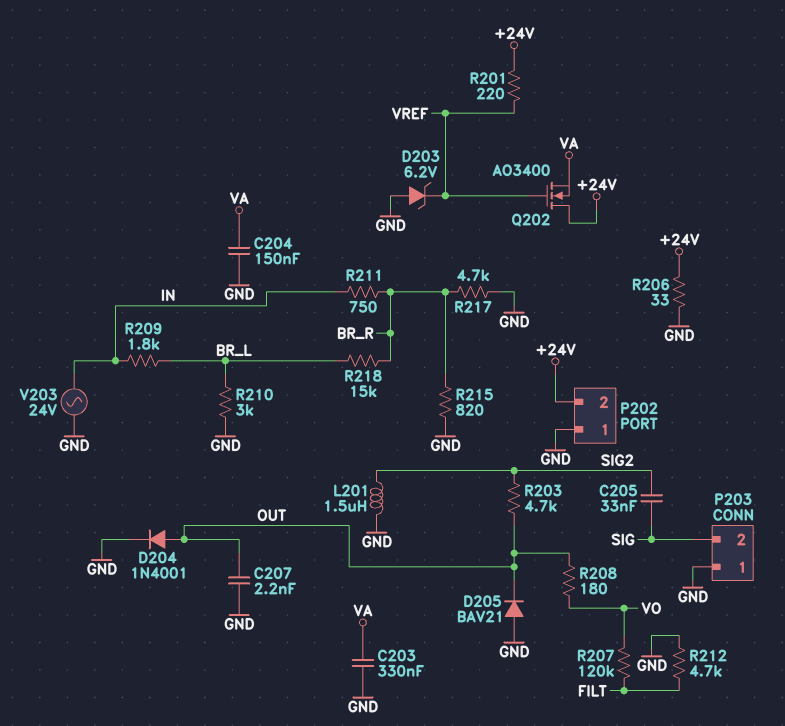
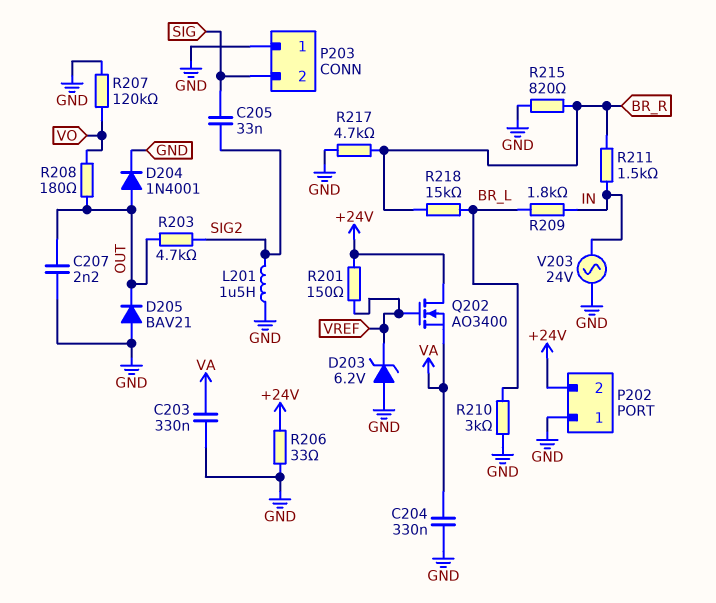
C204: 150nF (GND, VA) -> 330nF (GND, VA)
R201: 220 (+24V, VREF) -> 150 (+24V, VREF)
R207: 120k (FILT, VO) -> 120k (GND, VO)
R211: 750 (BR_R, IN) -> 1.5k (BR_R, IN)
R212: 4.7k (FILT, GND) -> none

